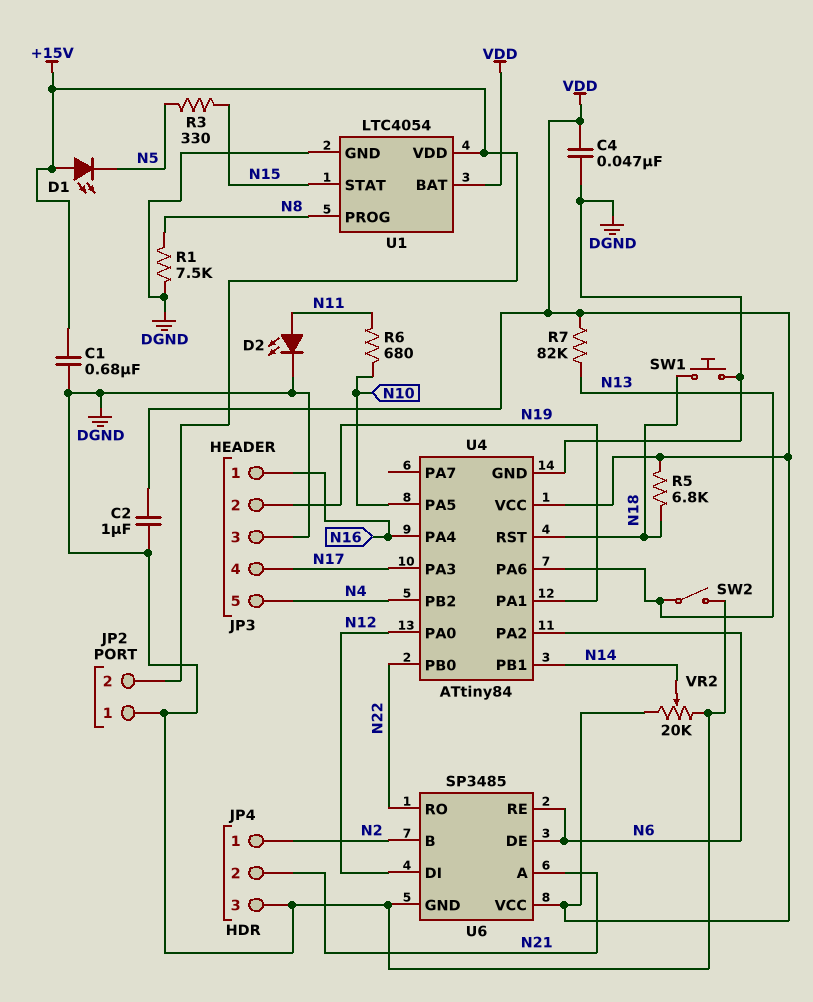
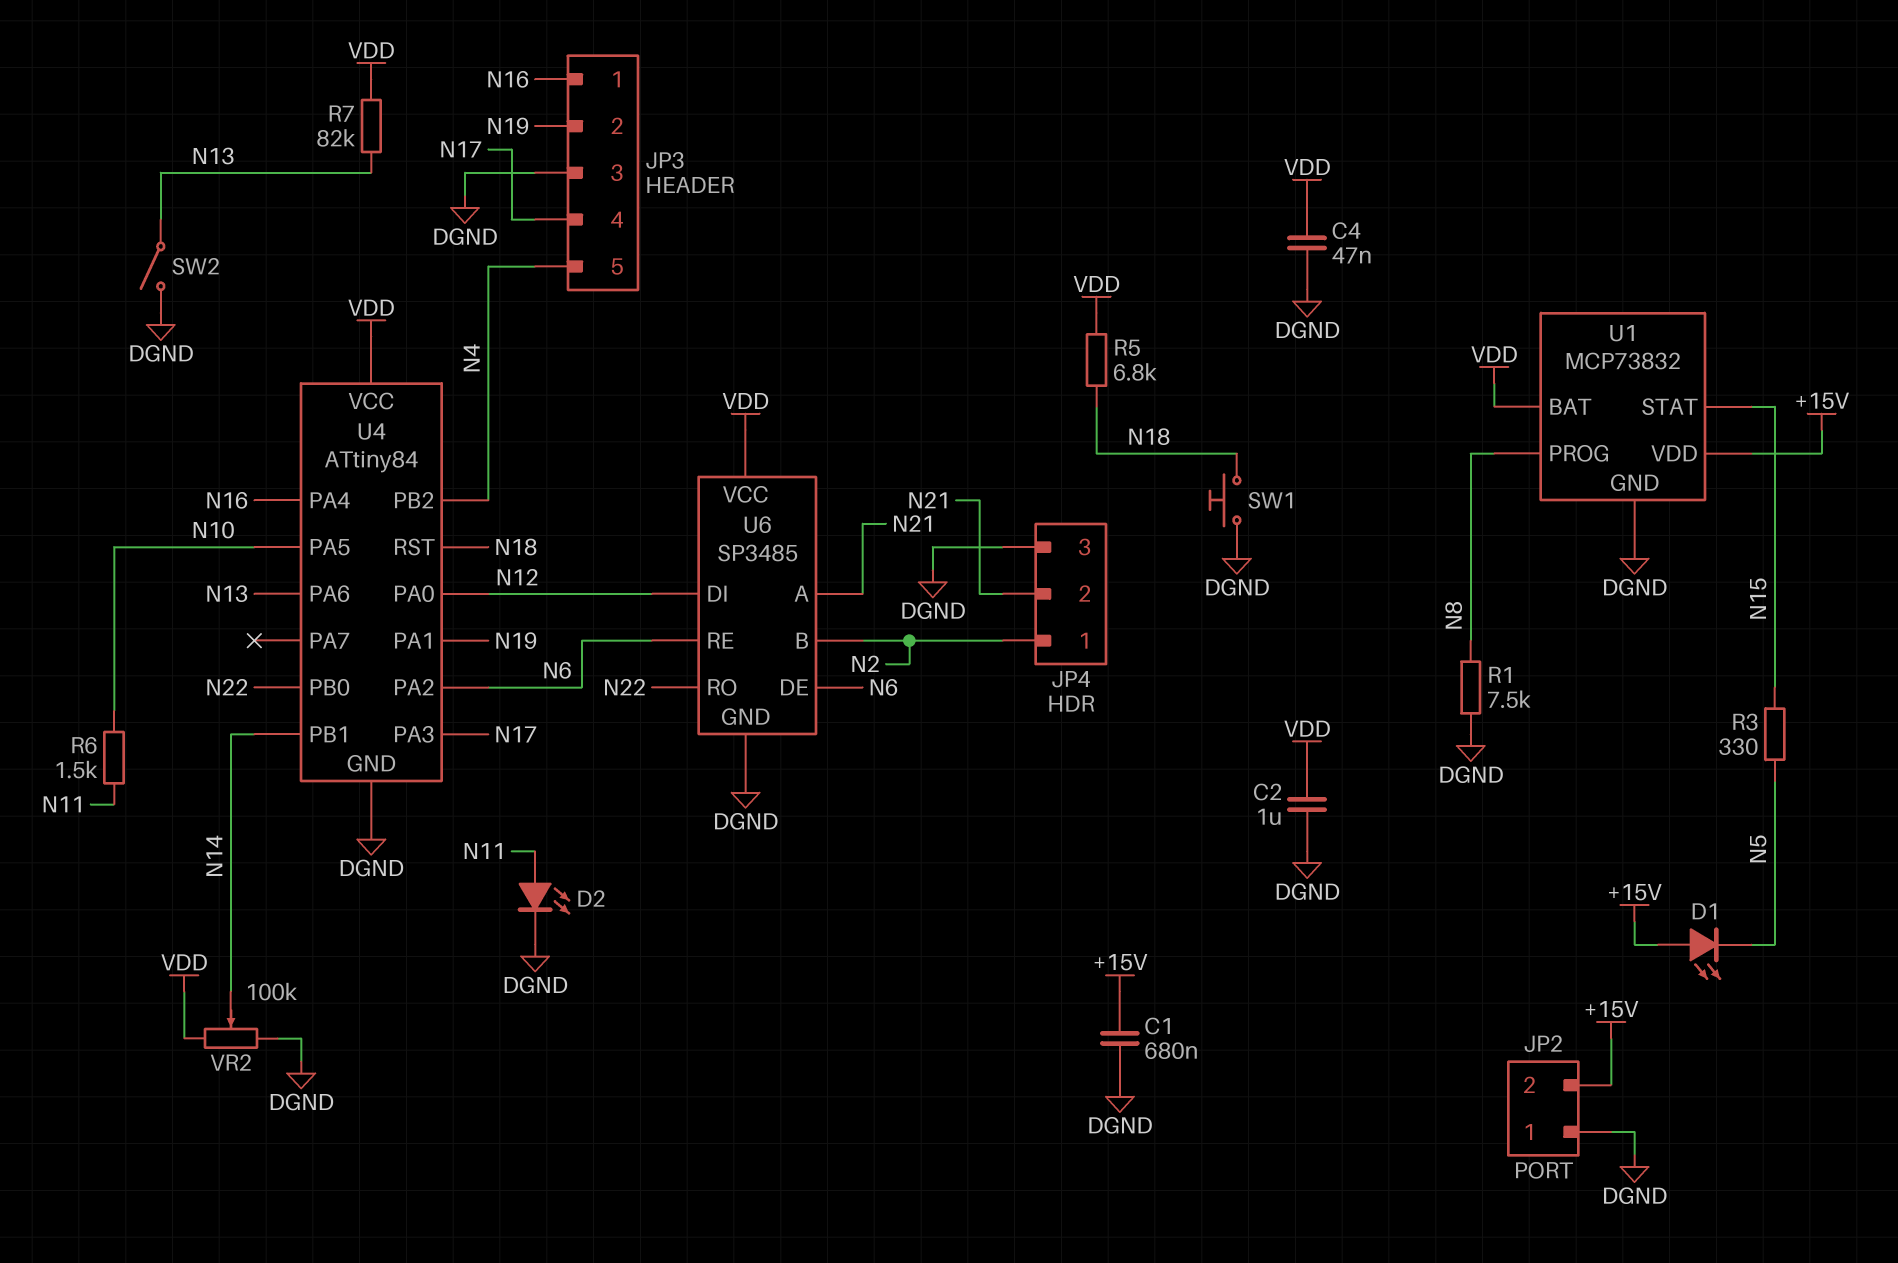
R6: 680 (N10, N11) -> 1.5k (N10, N11)
U1: LTC4054 -> MCP73832
VR2: 20k (DGND, VDD, wiper N14) -> 100k (DGND, VDD, wiper N14)

